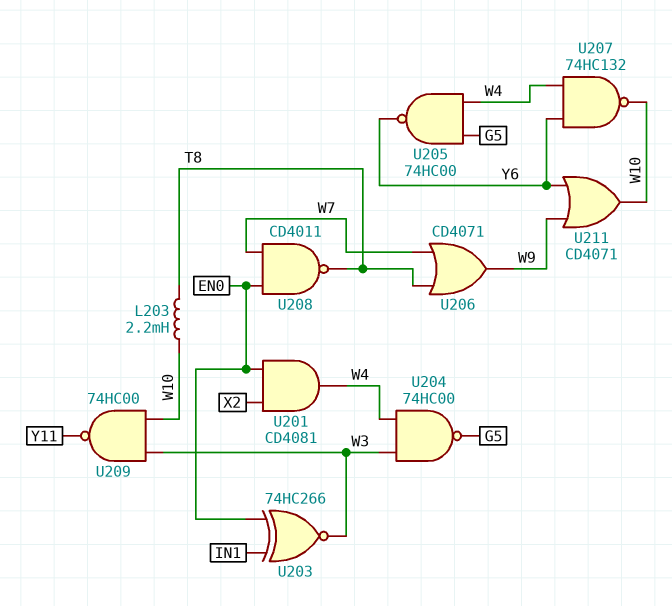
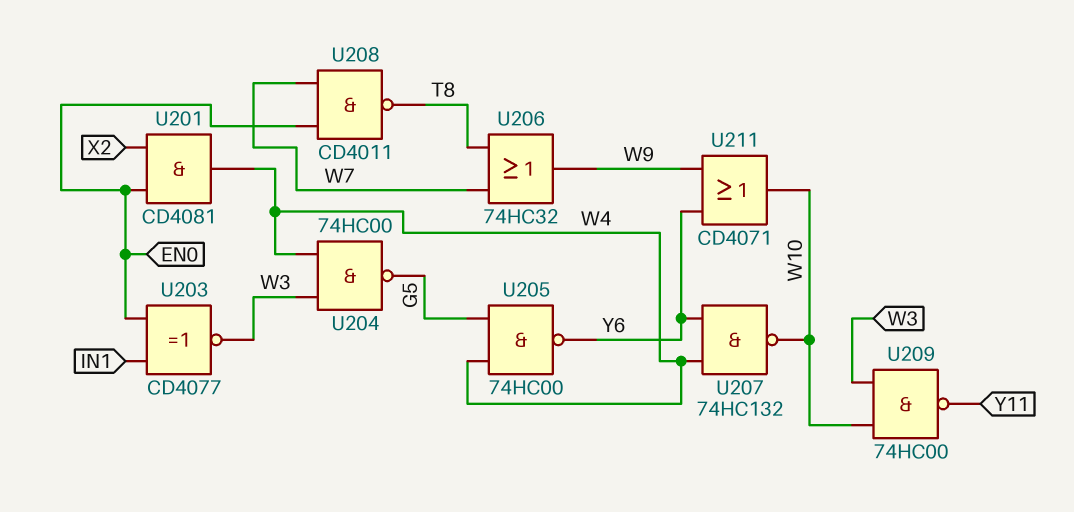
L203: 2.2mH (T8, W10) -> none
U203: XNOR 74HC266 (in EN0, in IN1, out W3) -> XNOR CD4077 (in EN0, in IN1, out W3)
U206: OR CD4071 (in T8, in W7, out W9) -> OR 74HC32 (in T8, in W7, out W9)

